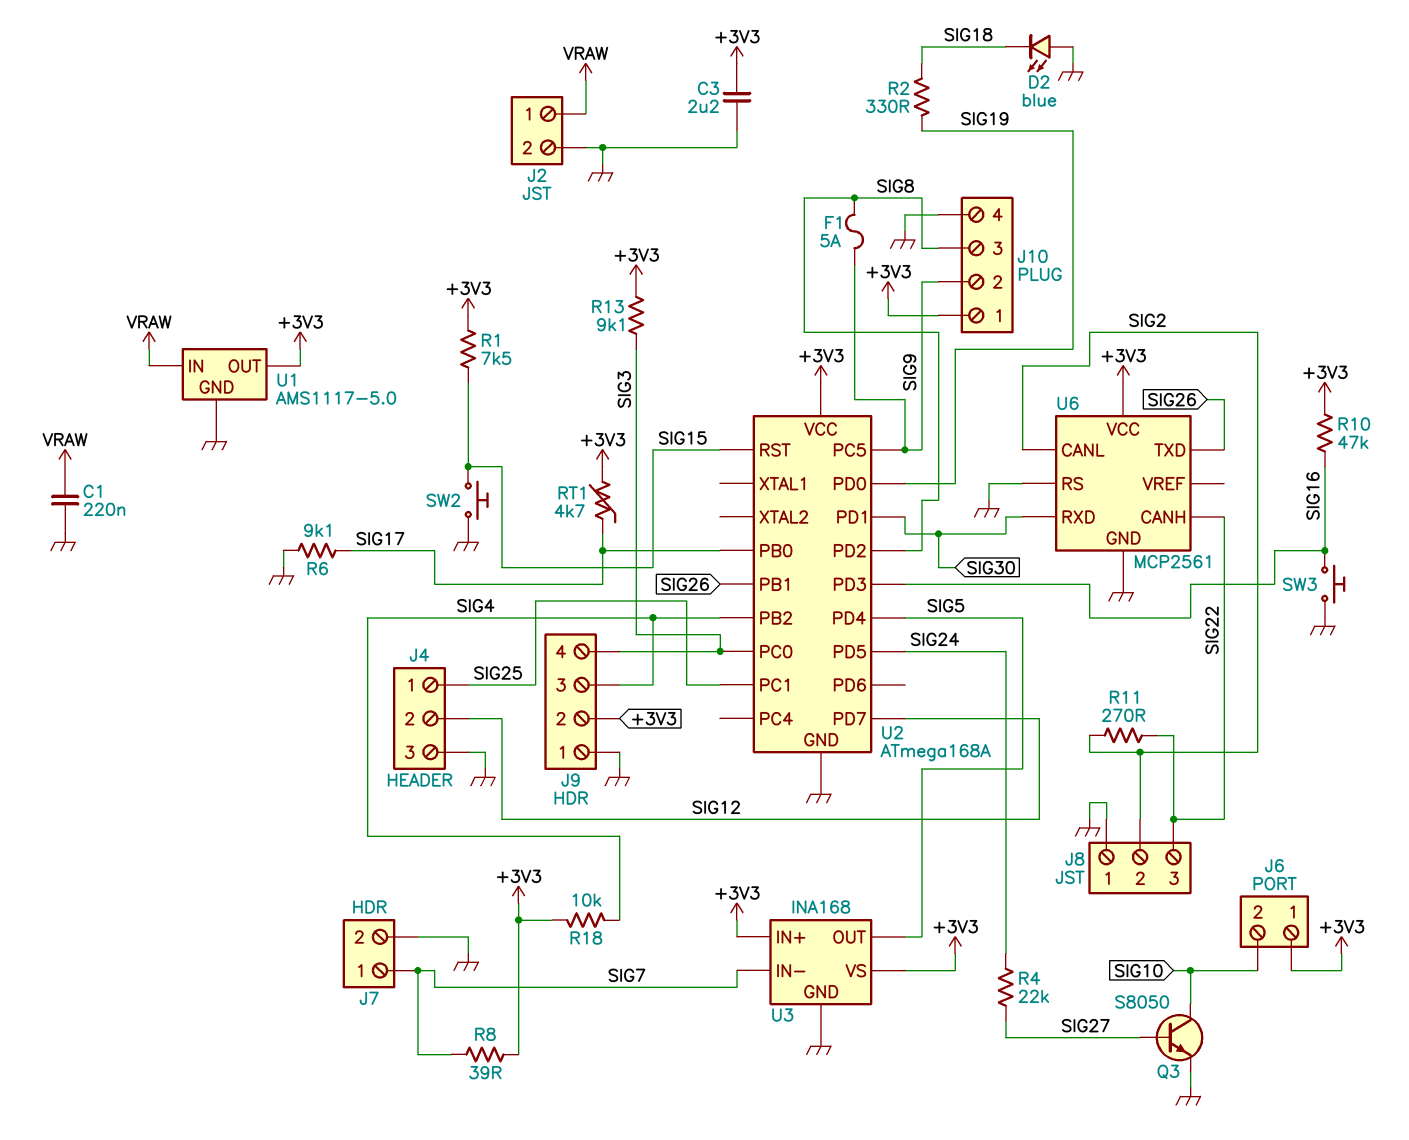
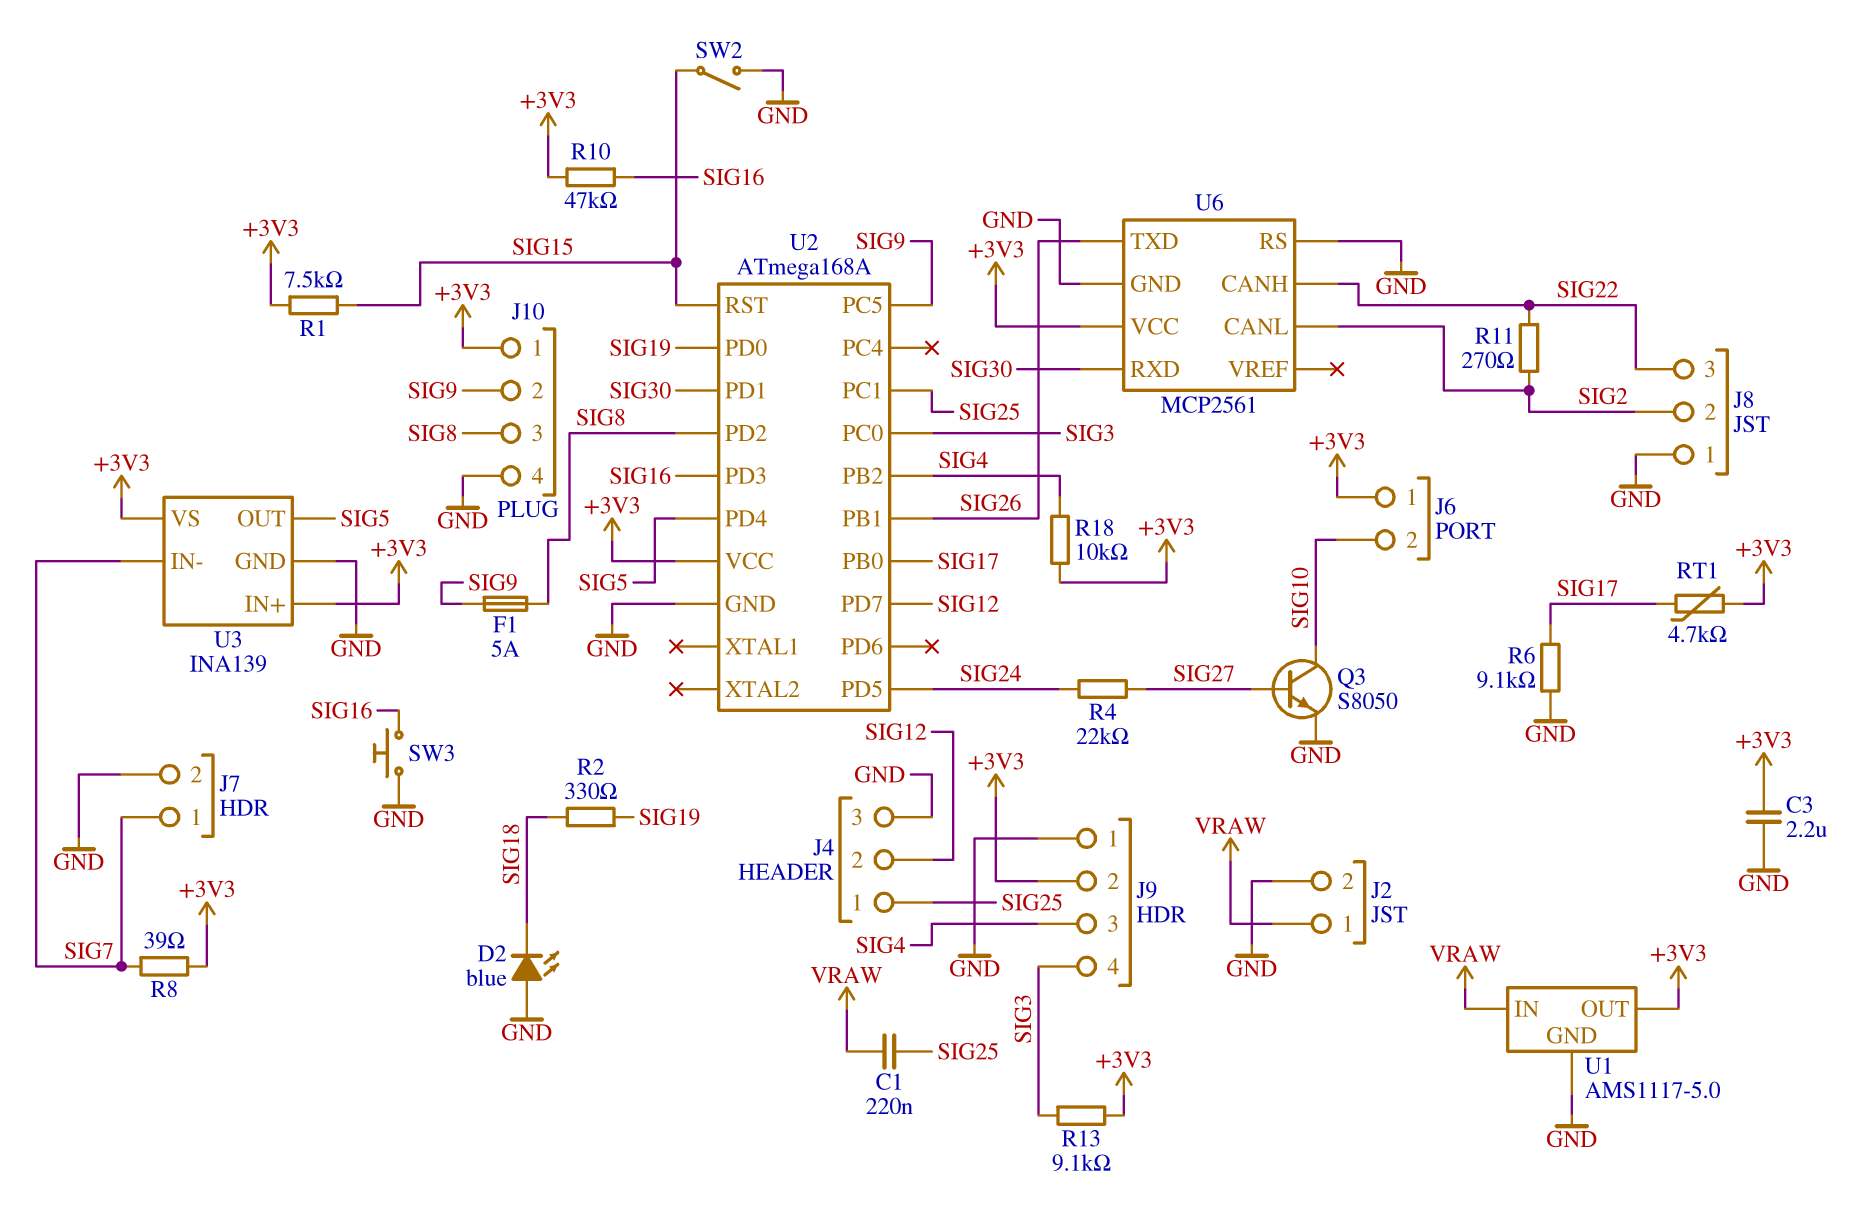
C1: 220nF (GND, VRAW) -> 220nF (SIG25, VRAW)
SW2: button (GND, SIG15) -> switch (GND, SIG15)
U3: INA168 -> INA139

